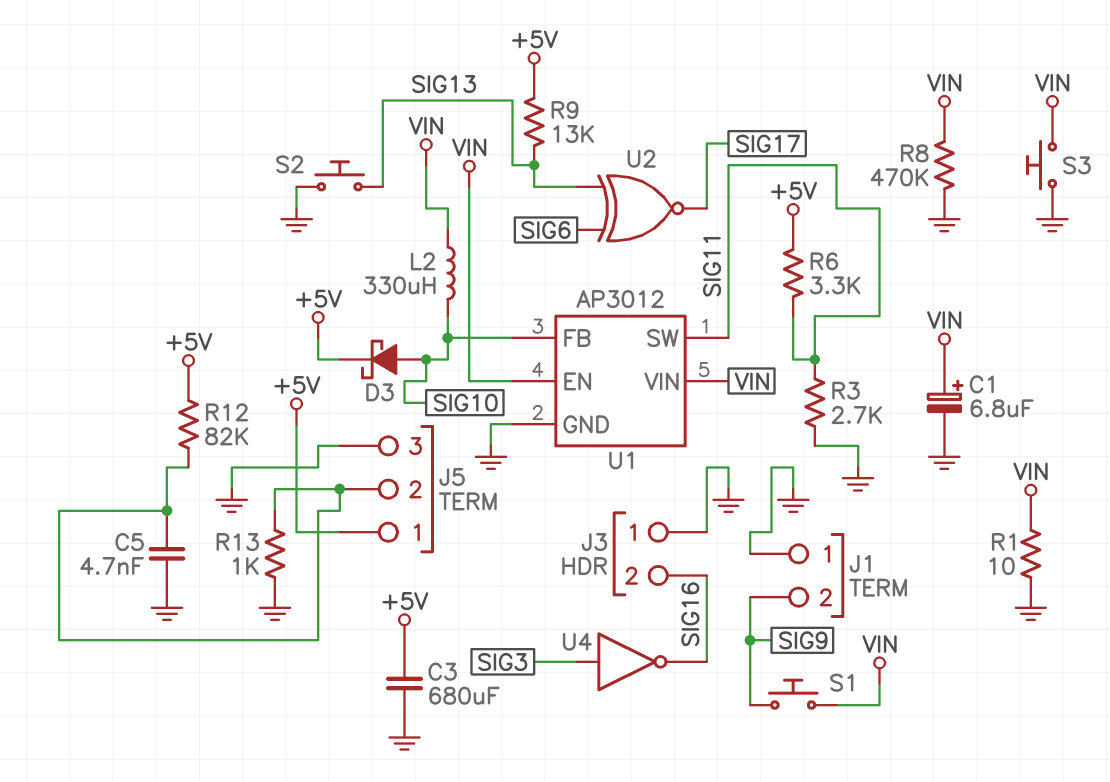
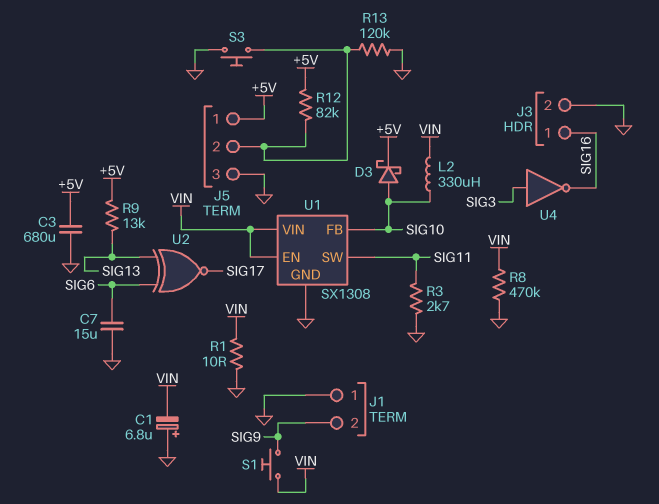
C1: 6.8uF (plus VIN, minus GND) -> 6.8uF (plus GND, minus VIN)
C5: 4.7nF (GND, J5/2) -> none
C7: none -> 15uF (GND, SIG6)
J3 pin 1: GND -> SIG16
J3 pin 2: SIG16 -> GND
R6: 3.3k (+5V, SIG11) -> none
R13: 1k (GND, J5/2) -> 120k (GND, J5/2)
S2: button (GND, SIG13) -> none
S3: button (GND, VIN) -> button (GND, J5/2)
U1: AP3012 -> SX1308

